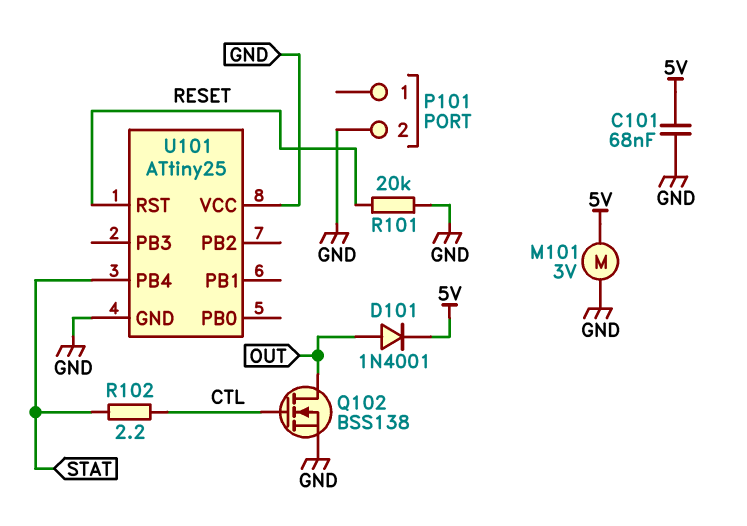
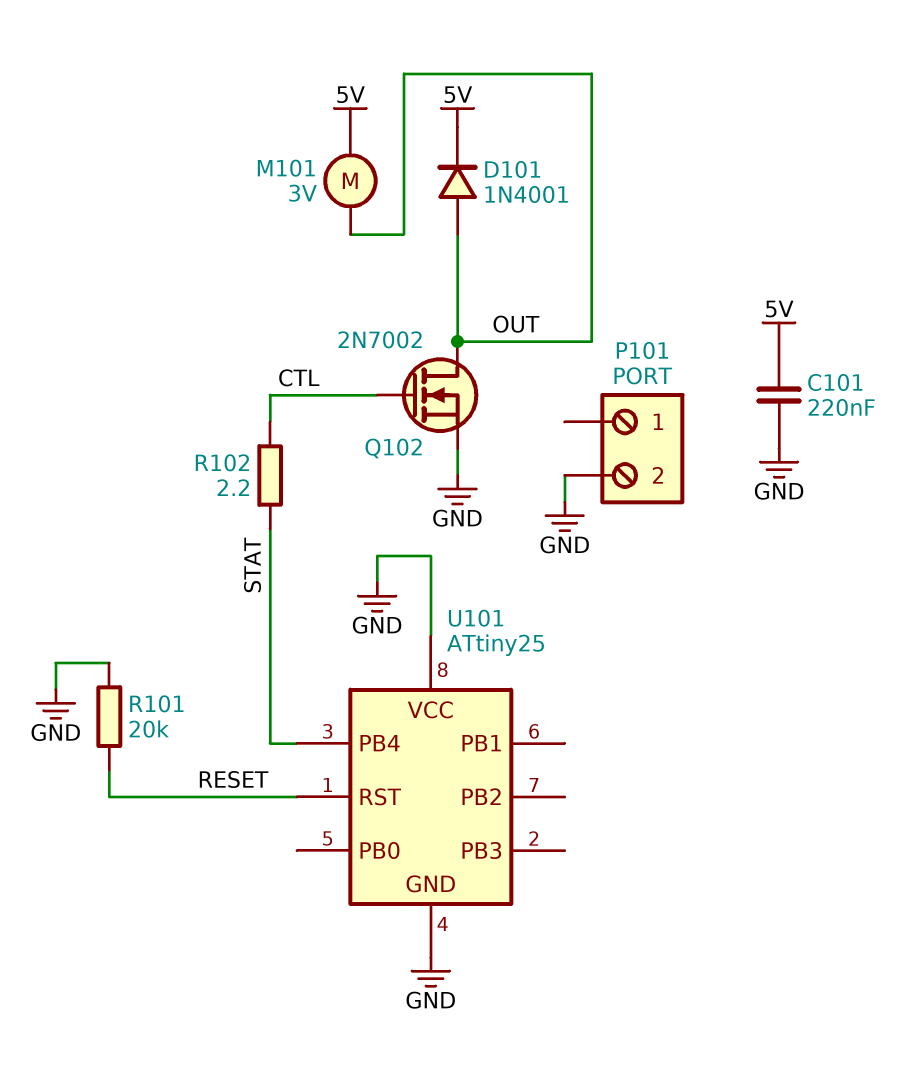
C101: 68nF (5V, GND) -> 220nF (5V, GND)
M101: motor 3V (5V, GND) -> motor 3V (5V, OUT)
Q102: NMOS BSS138 (G CTL, D OUT, S GND) -> NMOS 2N7002 (G CTL, D OUT, S GND)

